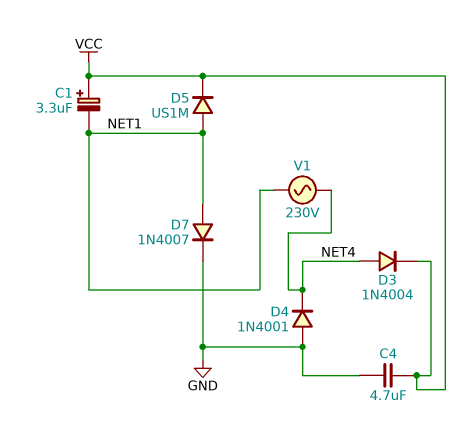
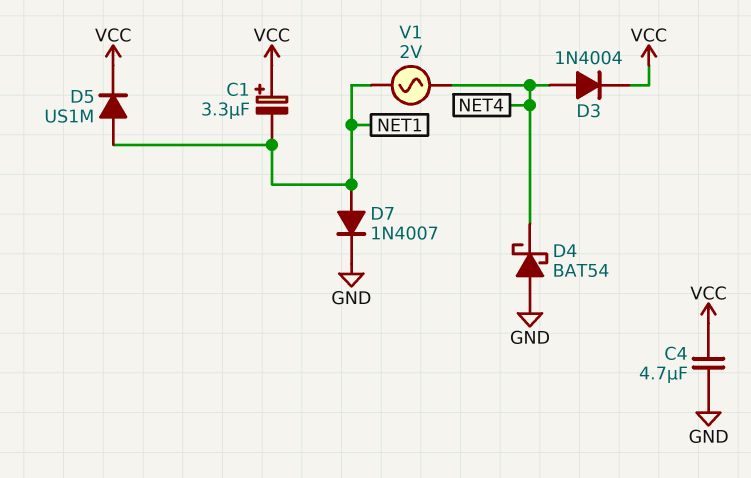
D4: diode 1N4001 (A GND, K NET4) -> schottky BAT54 (A GND, K NET4)
V1: AC 230V (NET1, NET4) -> AC 2V (NET1, NET4)

